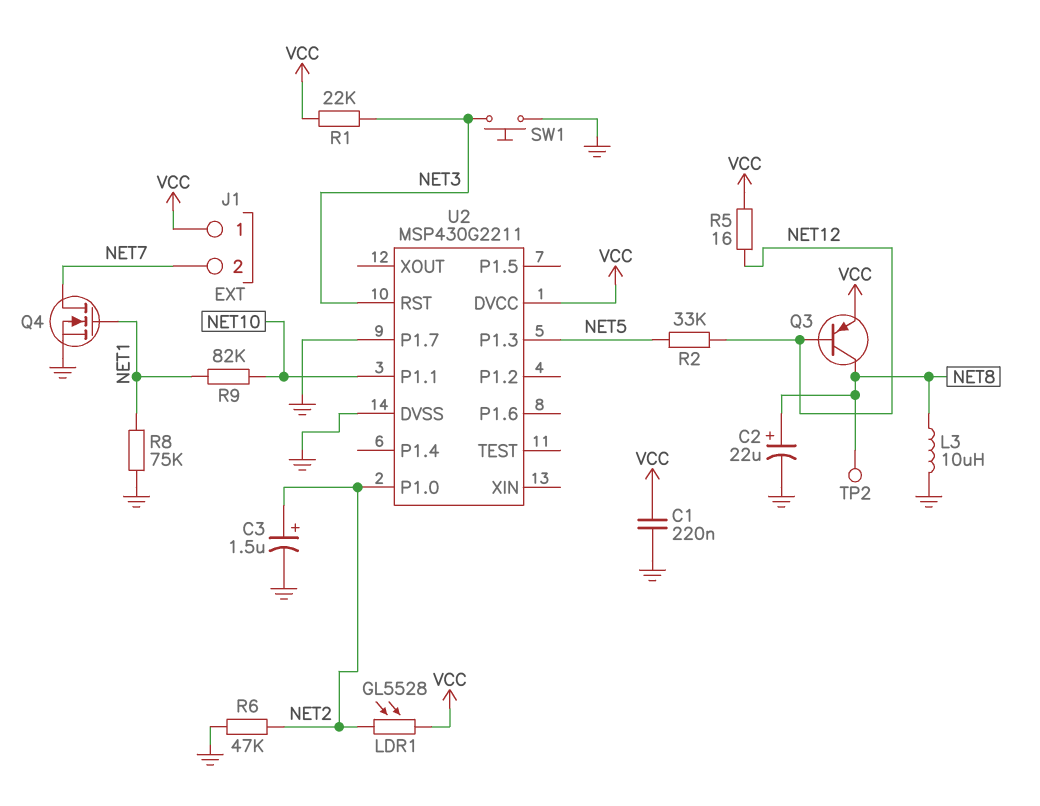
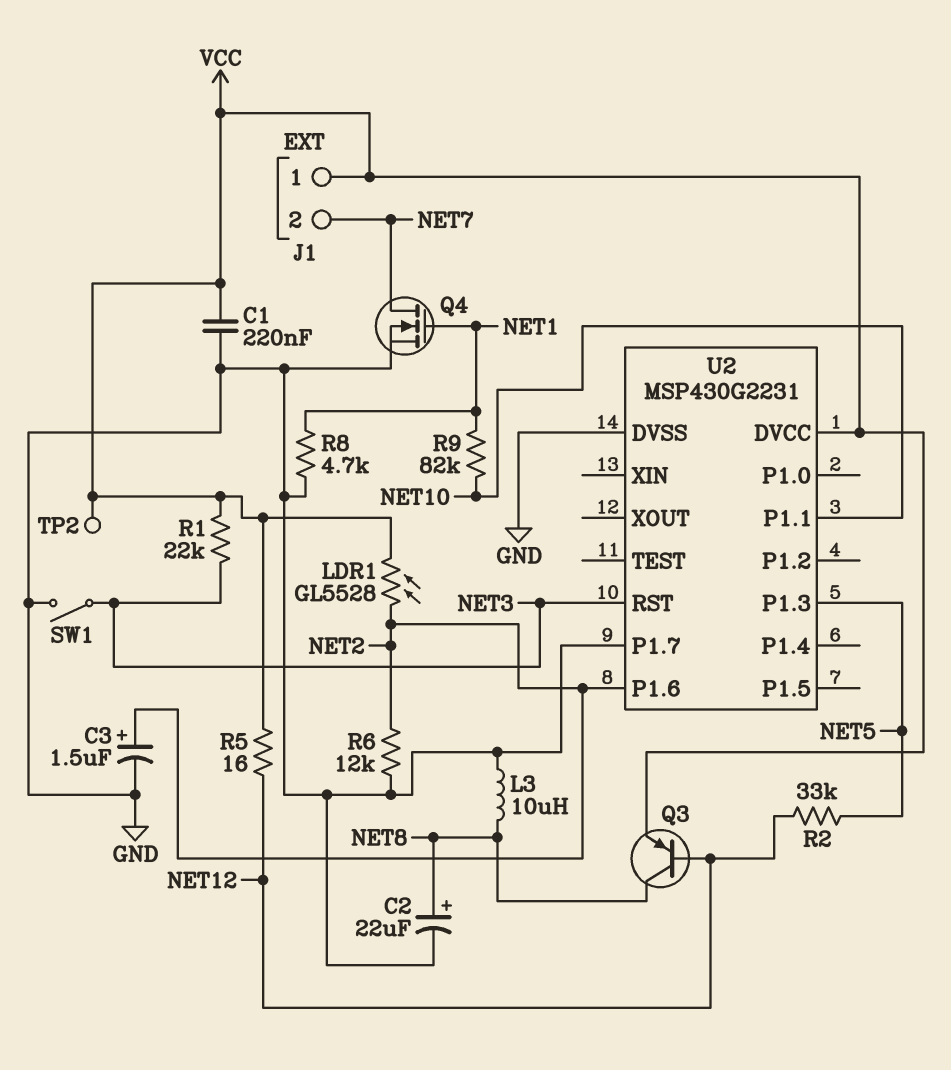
R6: 47k (GND, NET2) -> 12k (GND, NET2)
R8: 75k (GND, NET1) -> 4.7k (GND, NET1)
SW1: button (GND, NET3) -> switch (GND, NET3)
TP2: test point (NET8) -> test point (VCC)
U2: MSP430G2211 -> MSP430G2231
U2 pin P1.0: NET2 -> none
U2 pin P1.6: none -> NET2

